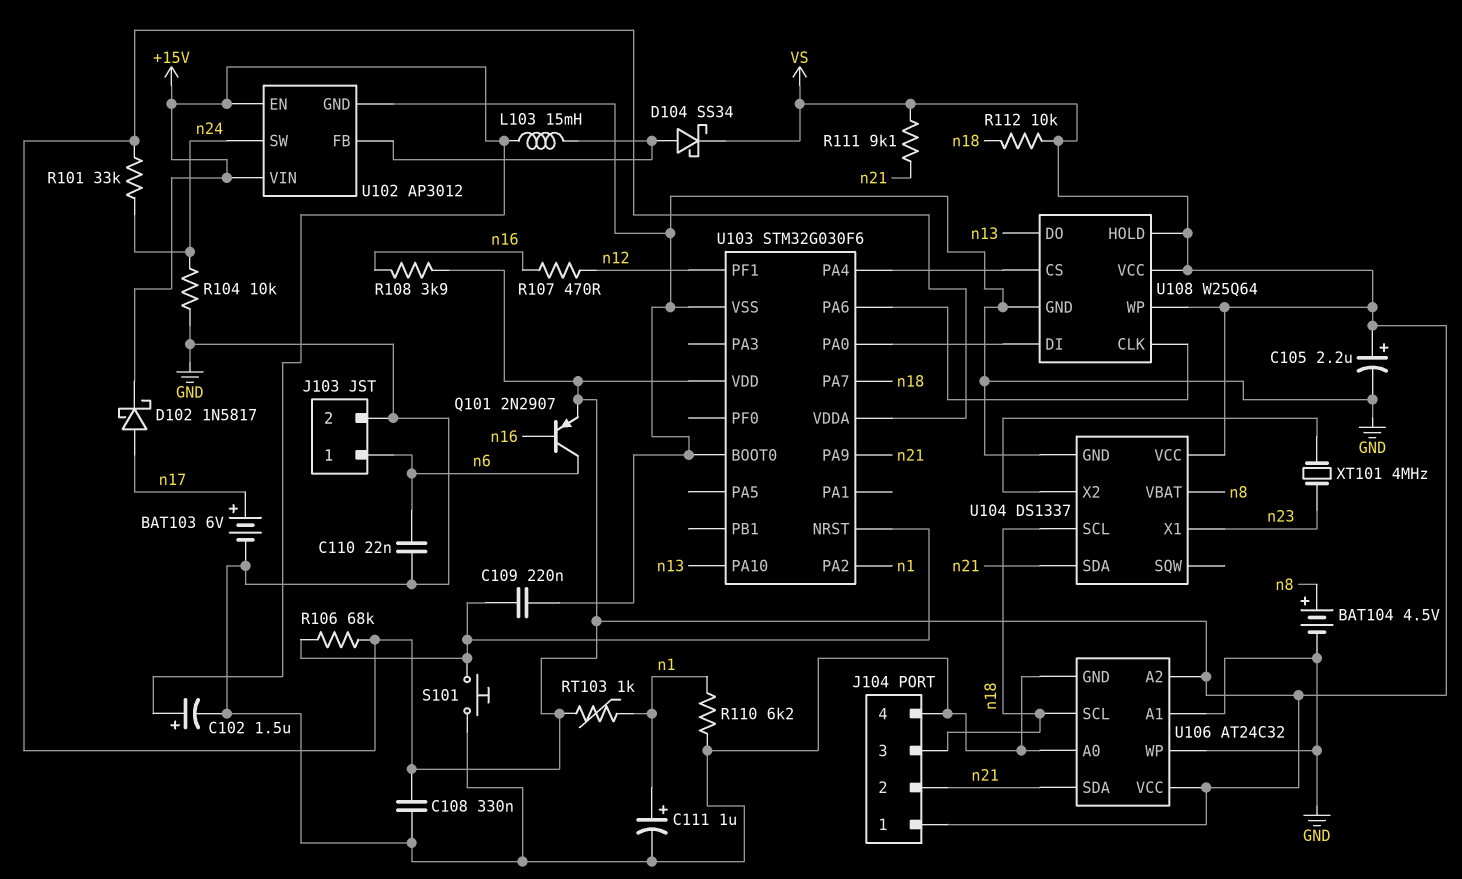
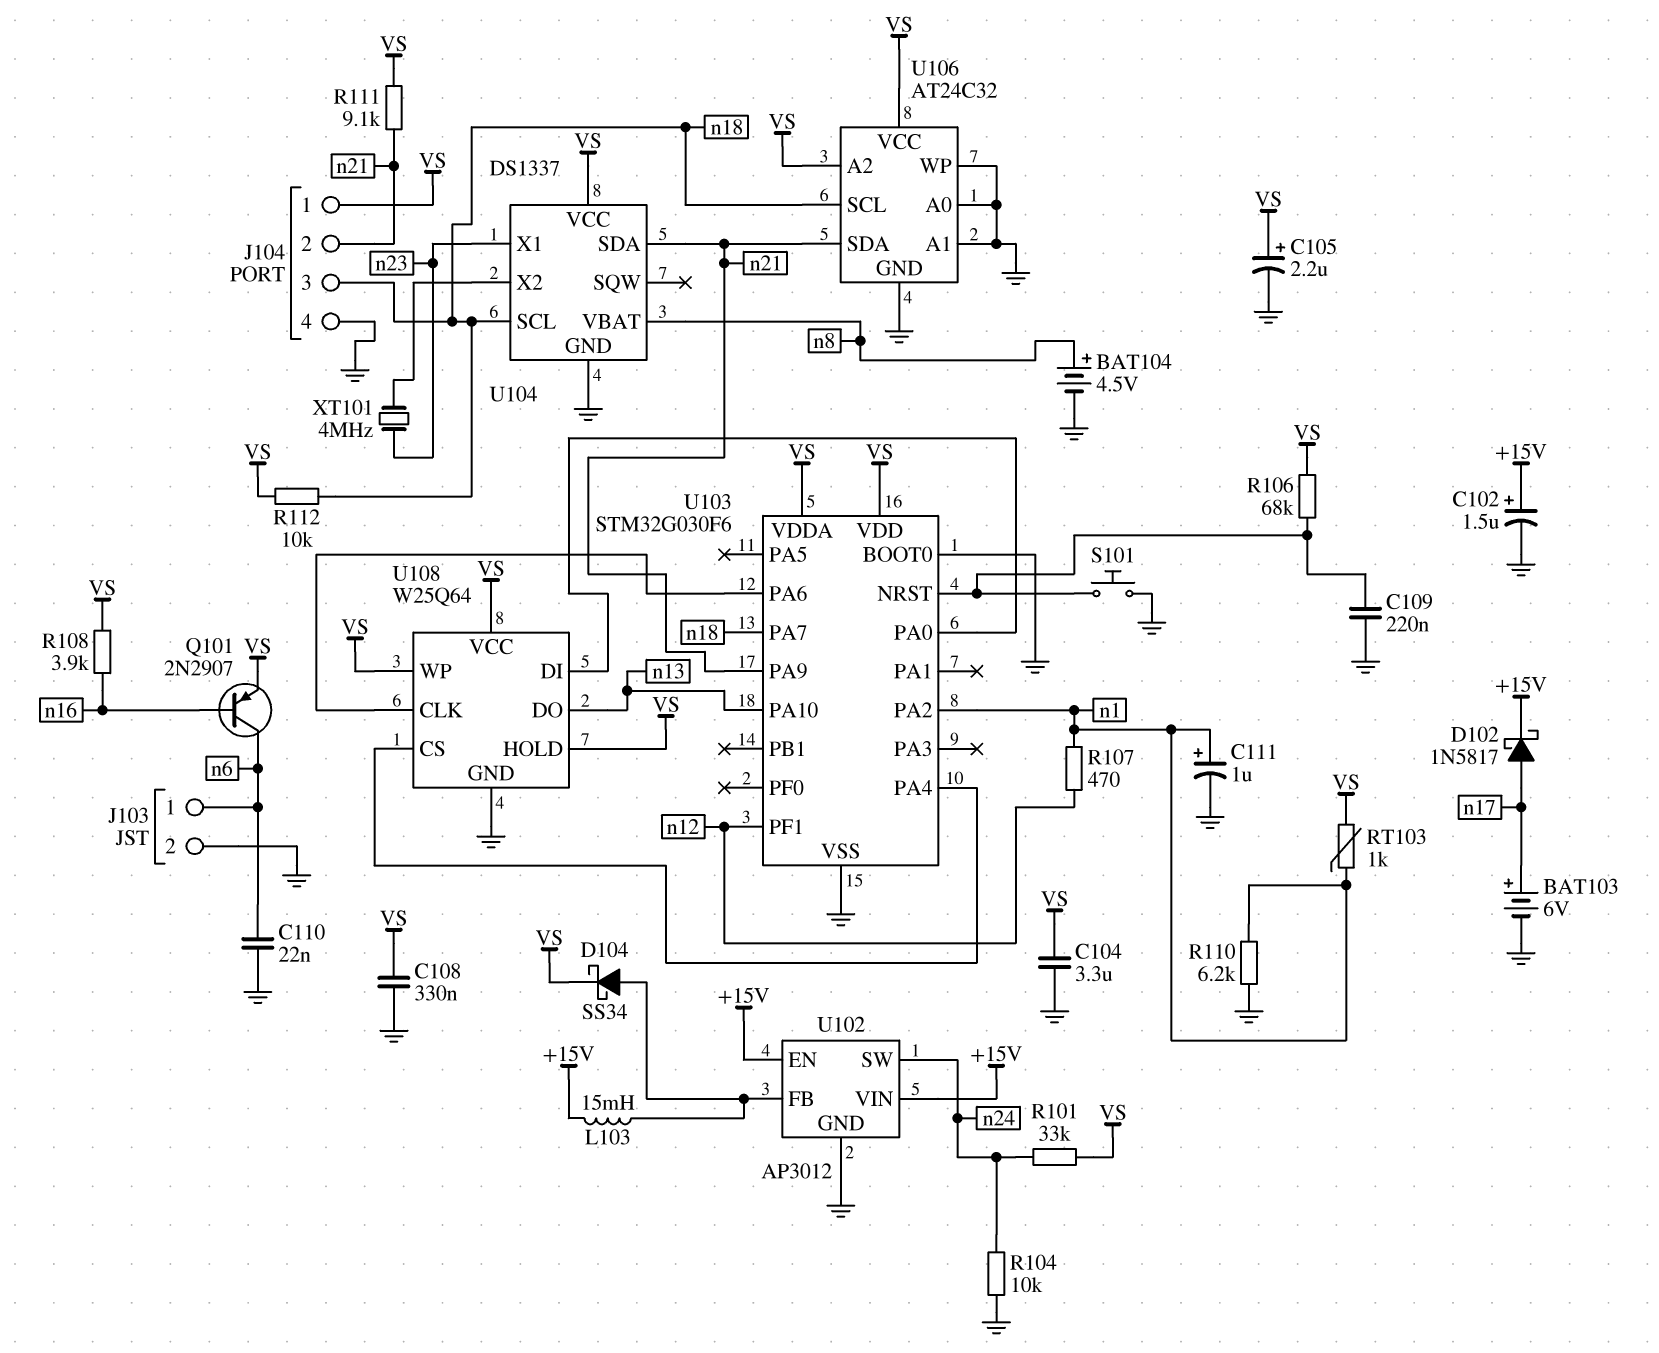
C104: none -> 3.3uF (GND, VS)
R107: 470 (n12, n16) -> 470 (n1, n12)

